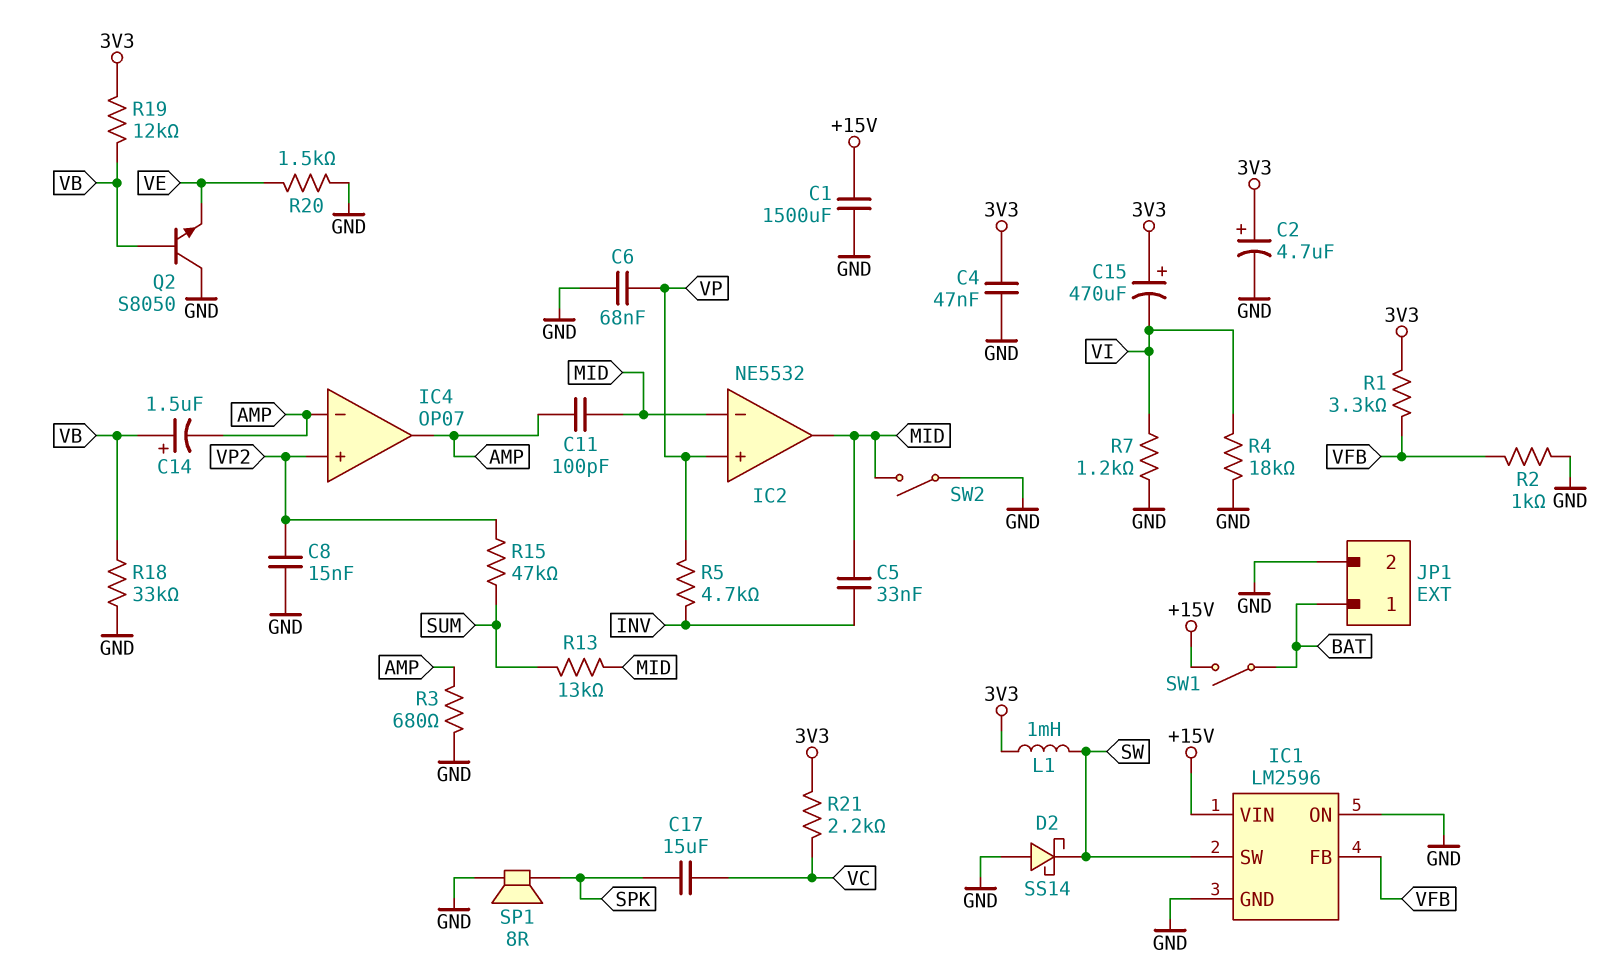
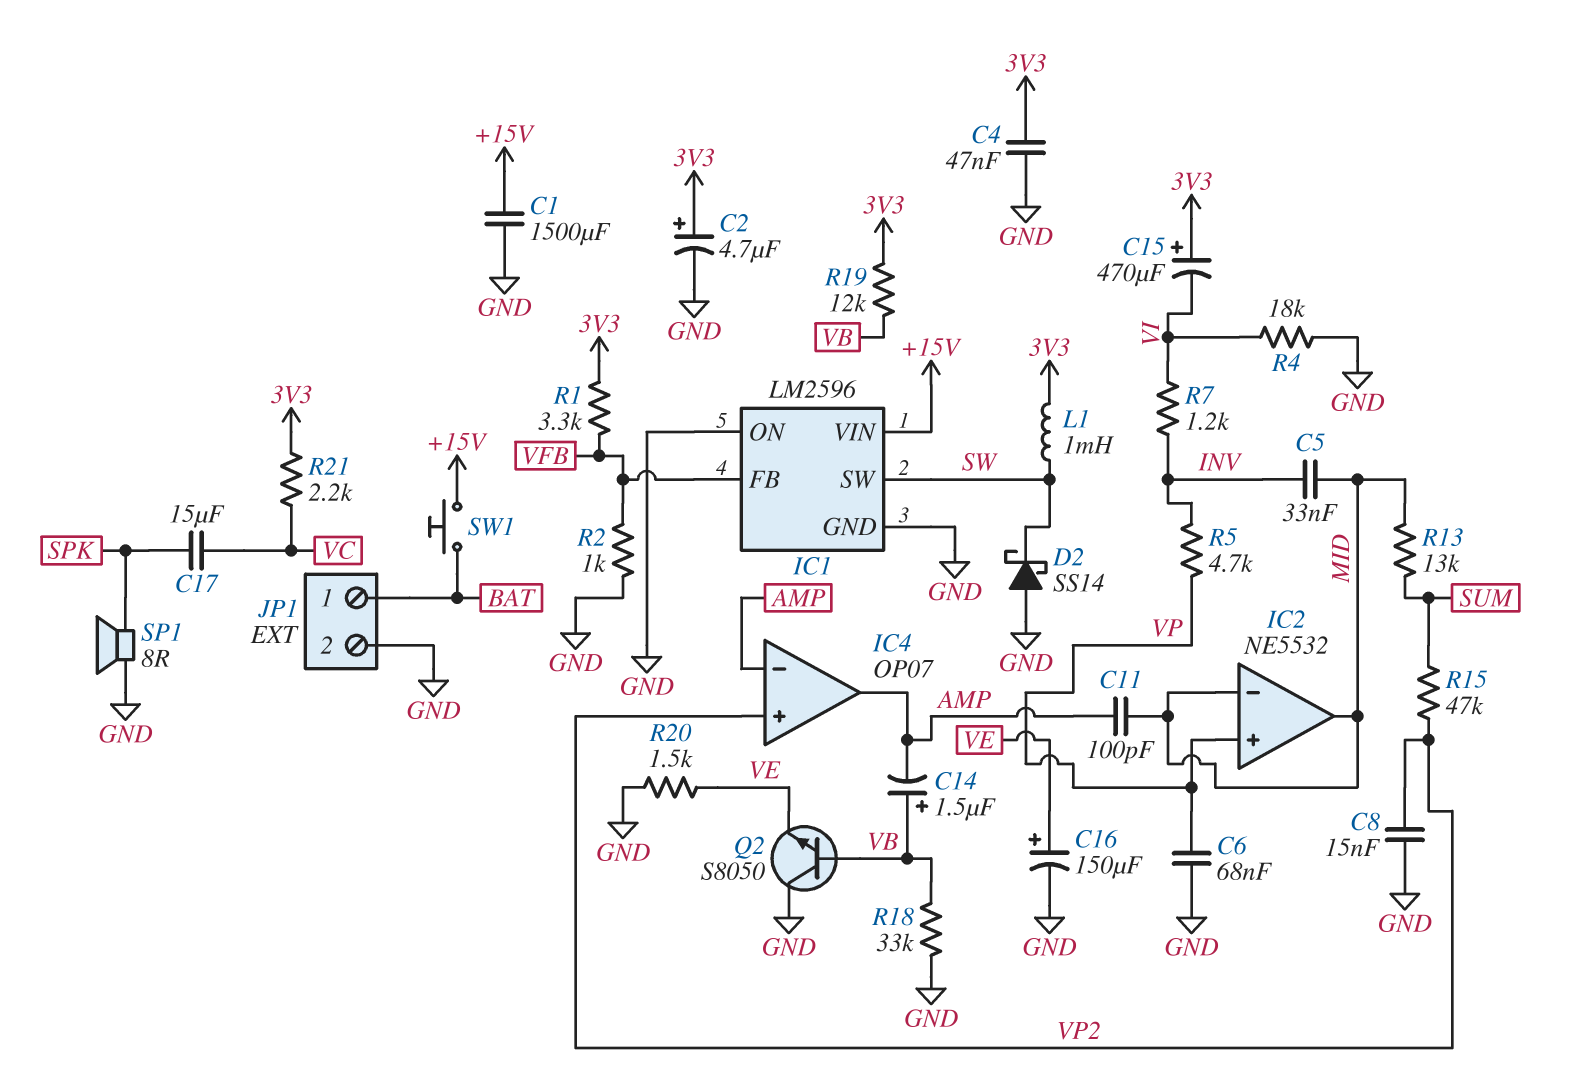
C16: none -> 150uF (plus VE, minus GND)
R3: 680 (AMP, GND) -> none
R7: 1.2k (GND, VI) -> 1.2k (INV, VI)
SW1: switch (+15V, BAT) -> button (+15V, BAT)
SW2: switch (GND, MID) -> none

